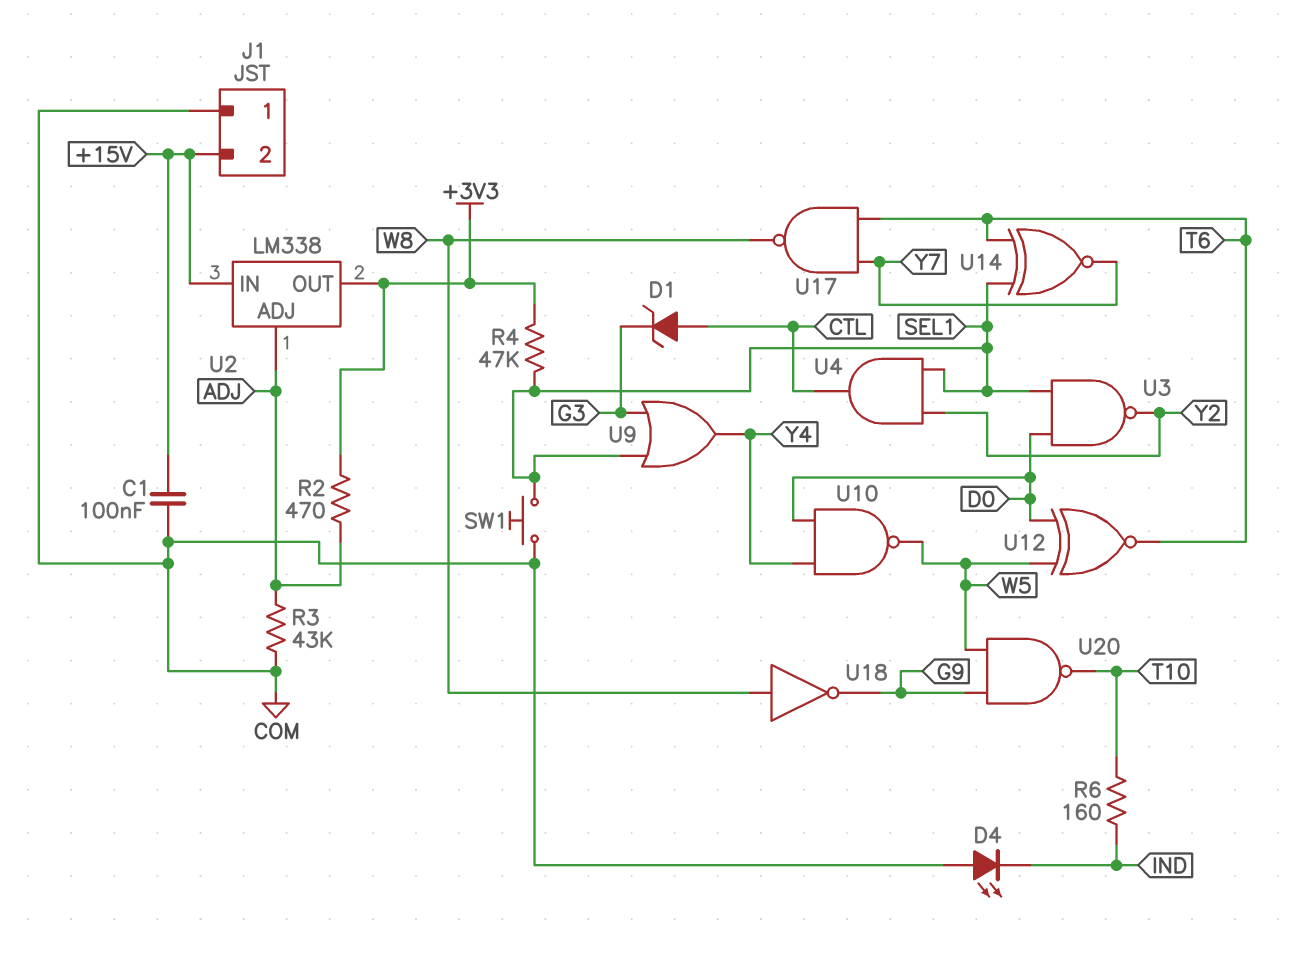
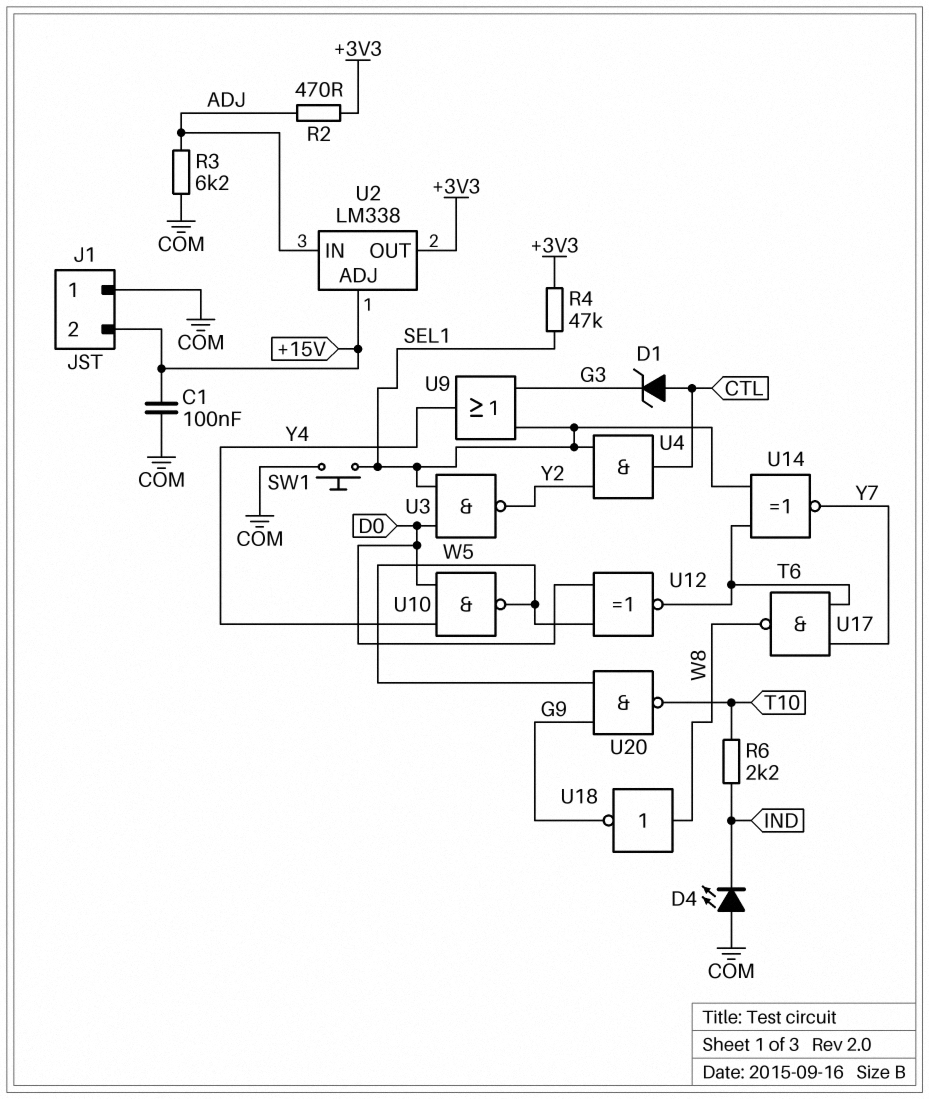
R3: 43k (ADJ, COM) -> 6.2k (ADJ, COM)
R6: 160 (IND, T10) -> 2.2k (IND, T10)
U2 pin ADJ: ADJ -> +15V
U2 pin IN: +15V -> ADJ

